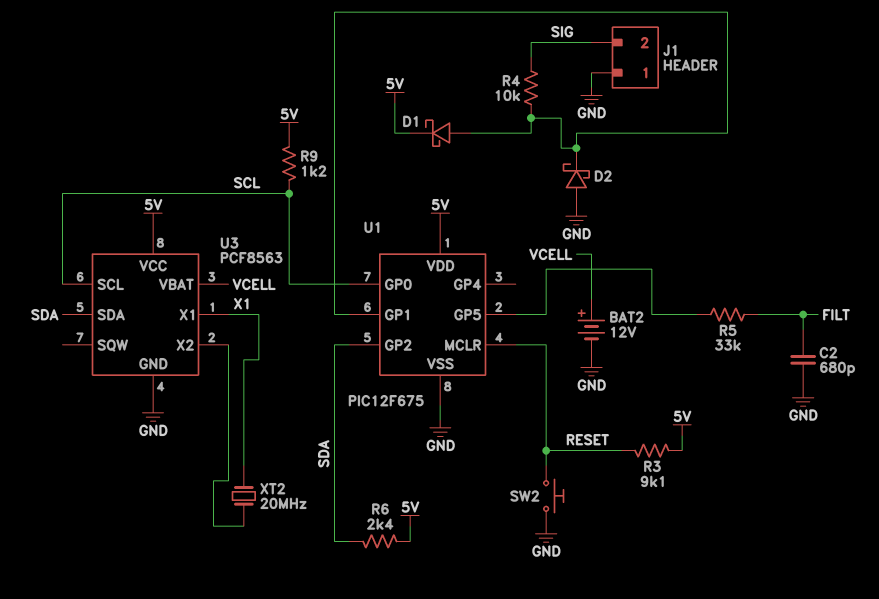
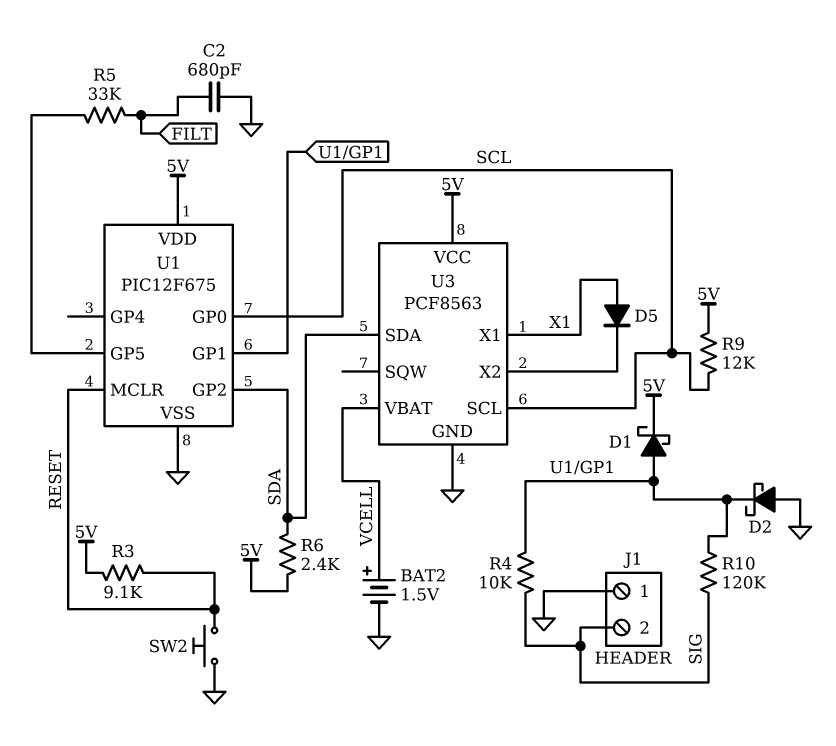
BAT2: 12V (plus VCELL, minus GND) -> 1.5V (plus VCELL, minus GND)
D5: none -> diode (A X1, K U3/X2)
R9: 1.2k (5V, SCL) -> 12k (5V, SCL)
R10: none -> 120k (SIG, U1/GP1)
XT2: 20MHz (U3/X2, X1) -> none

